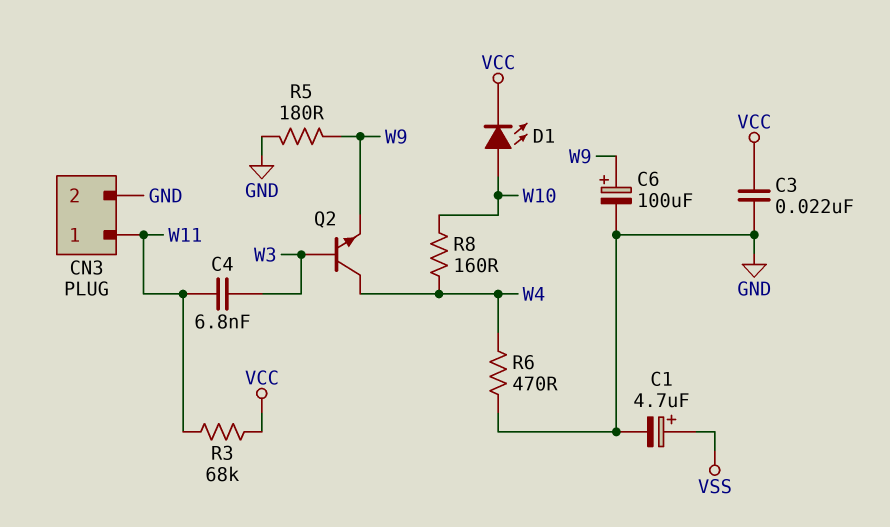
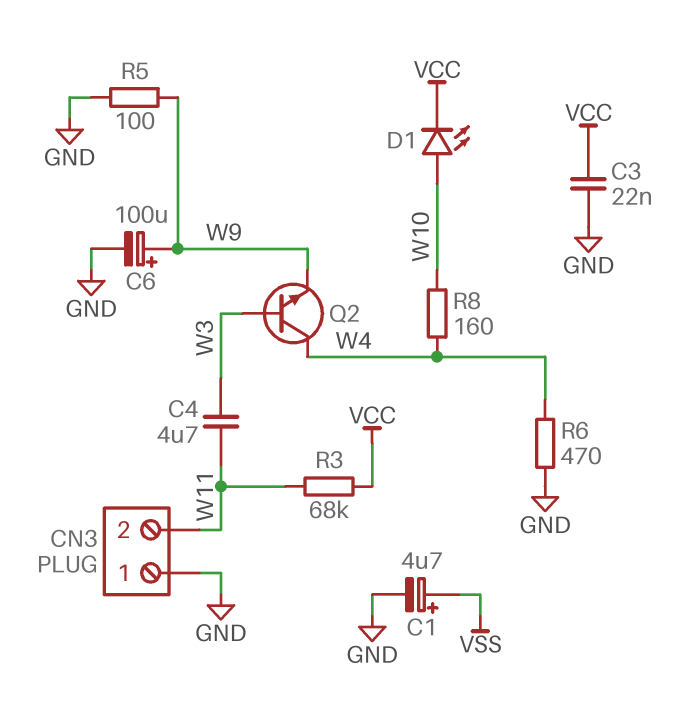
C4: 6.8nF (W3, W11) -> 4.7uF (W3, W11)
CN3 pin 1: W11 -> GND
CN3 pin 2: GND -> W11
R5: 180 (GND, W9) -> 100 (GND, W9)

